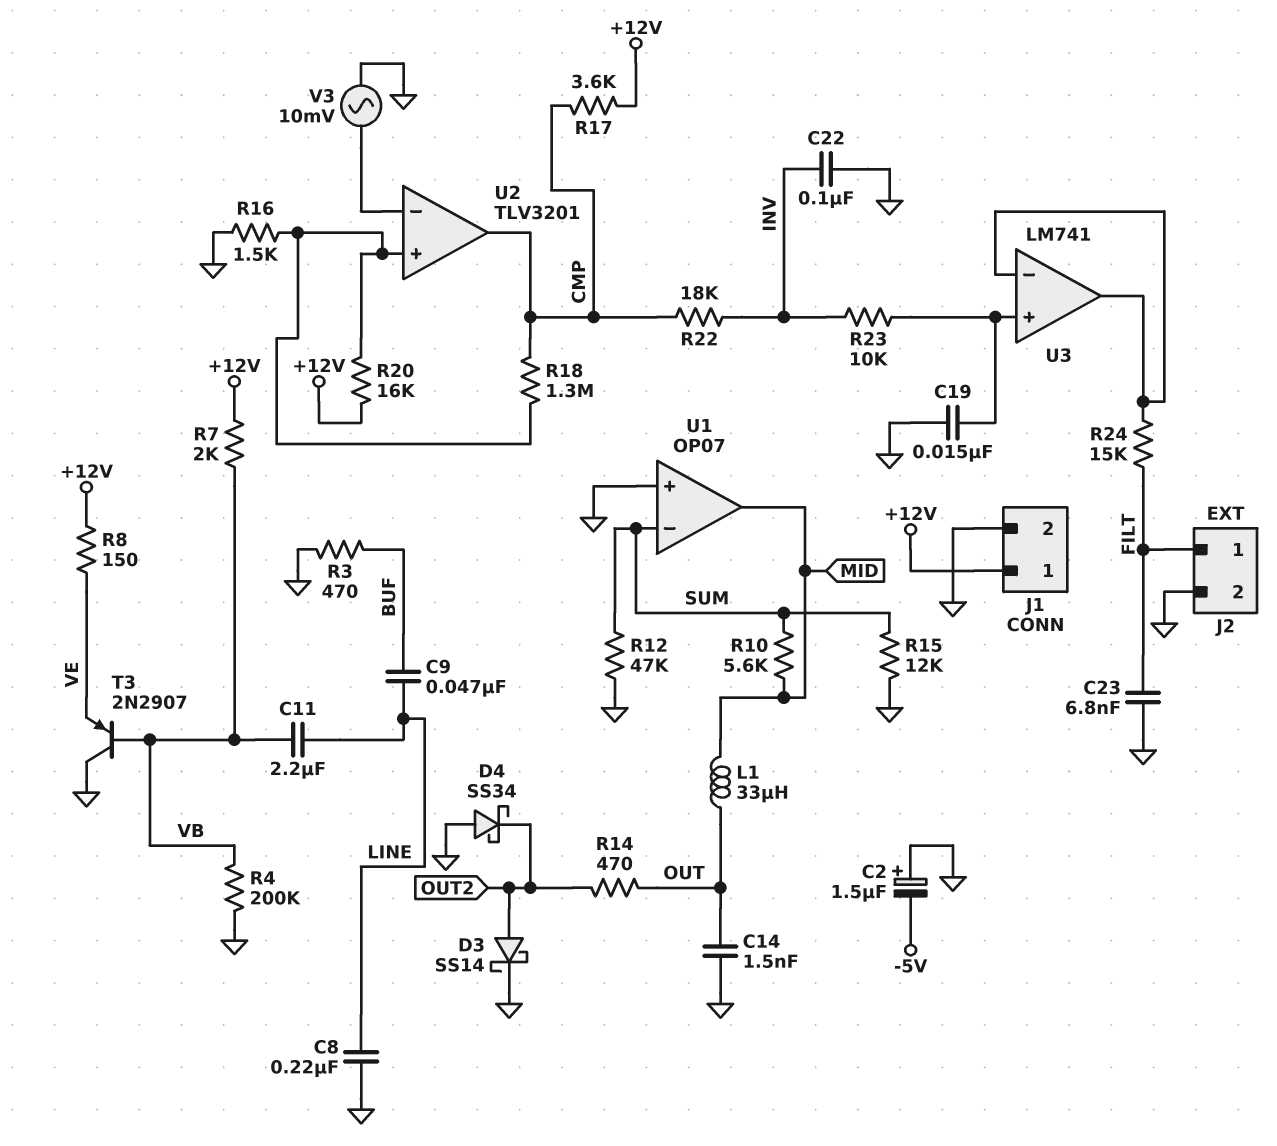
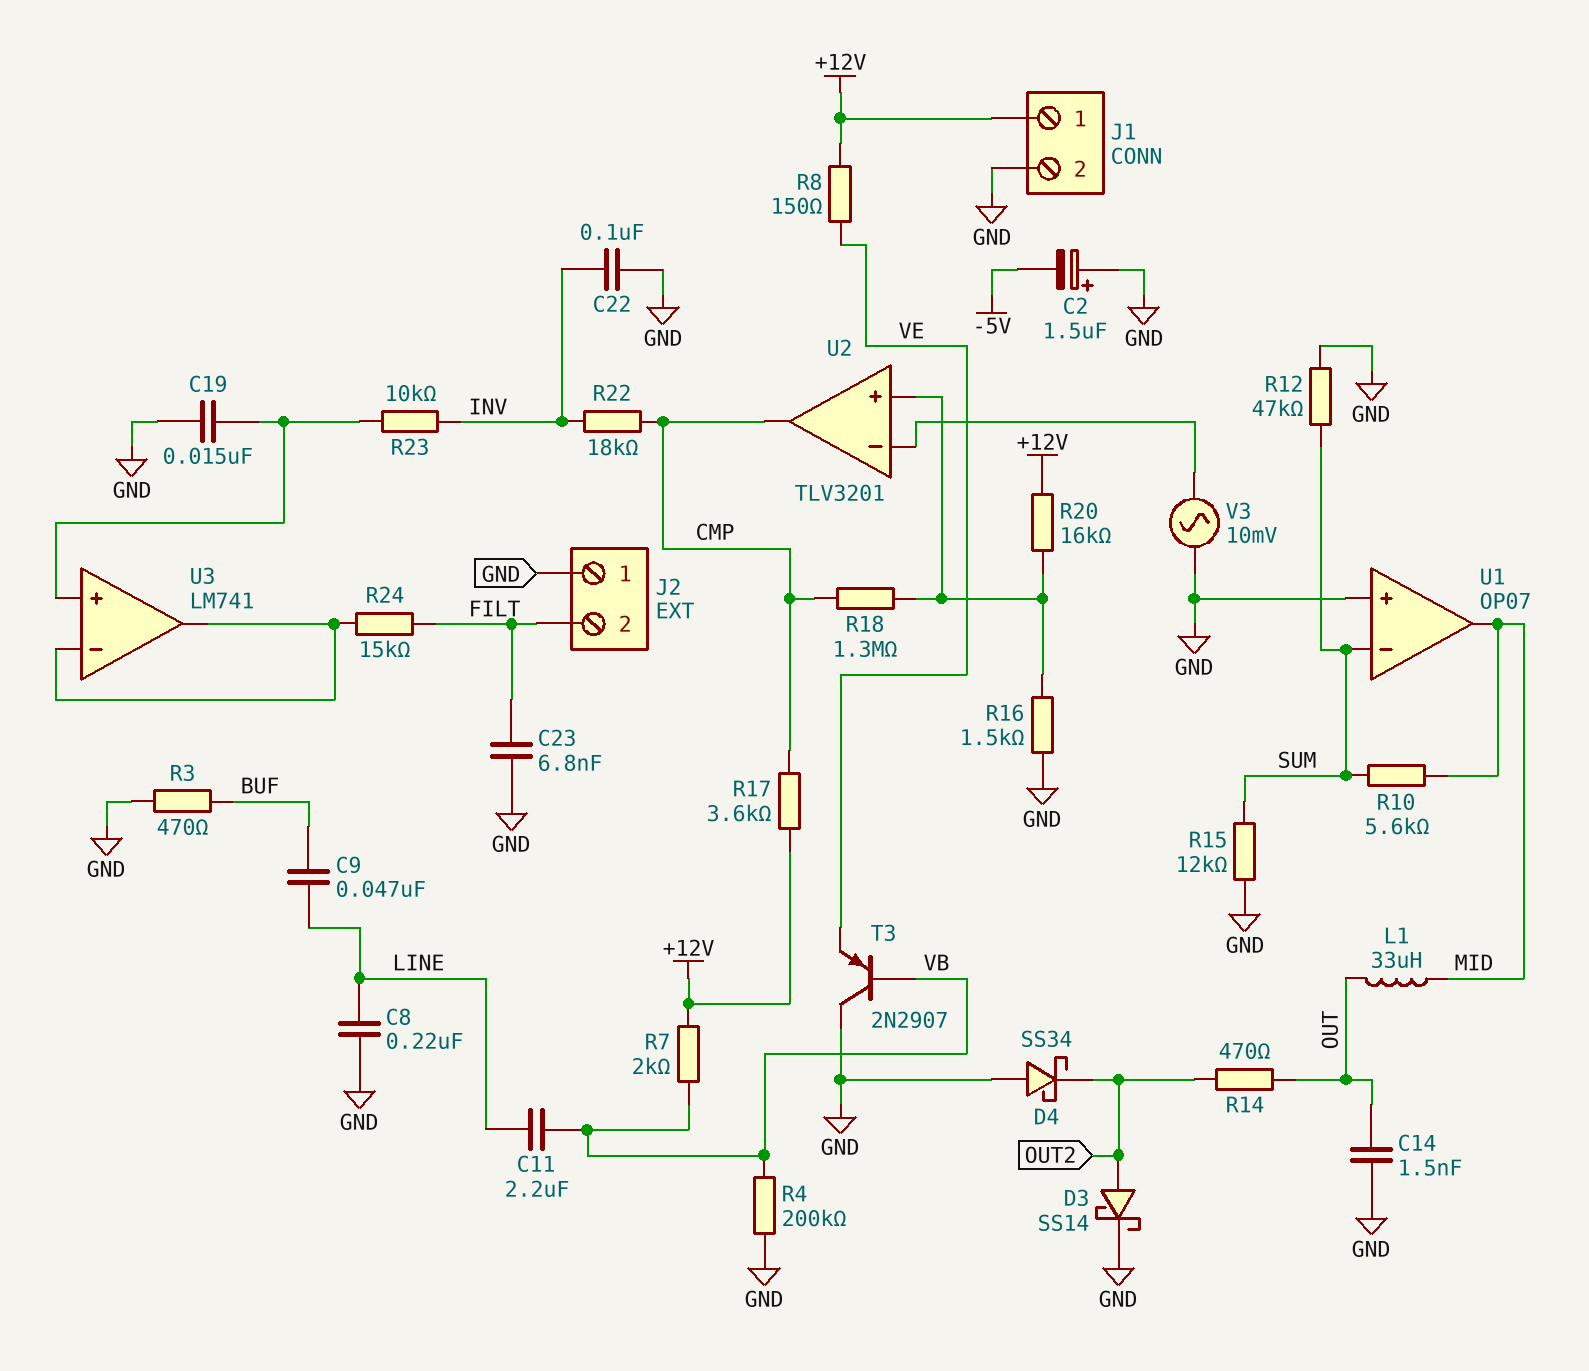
J2 pin 1: FILT -> GND
J2 pin 2: GND -> FILT

